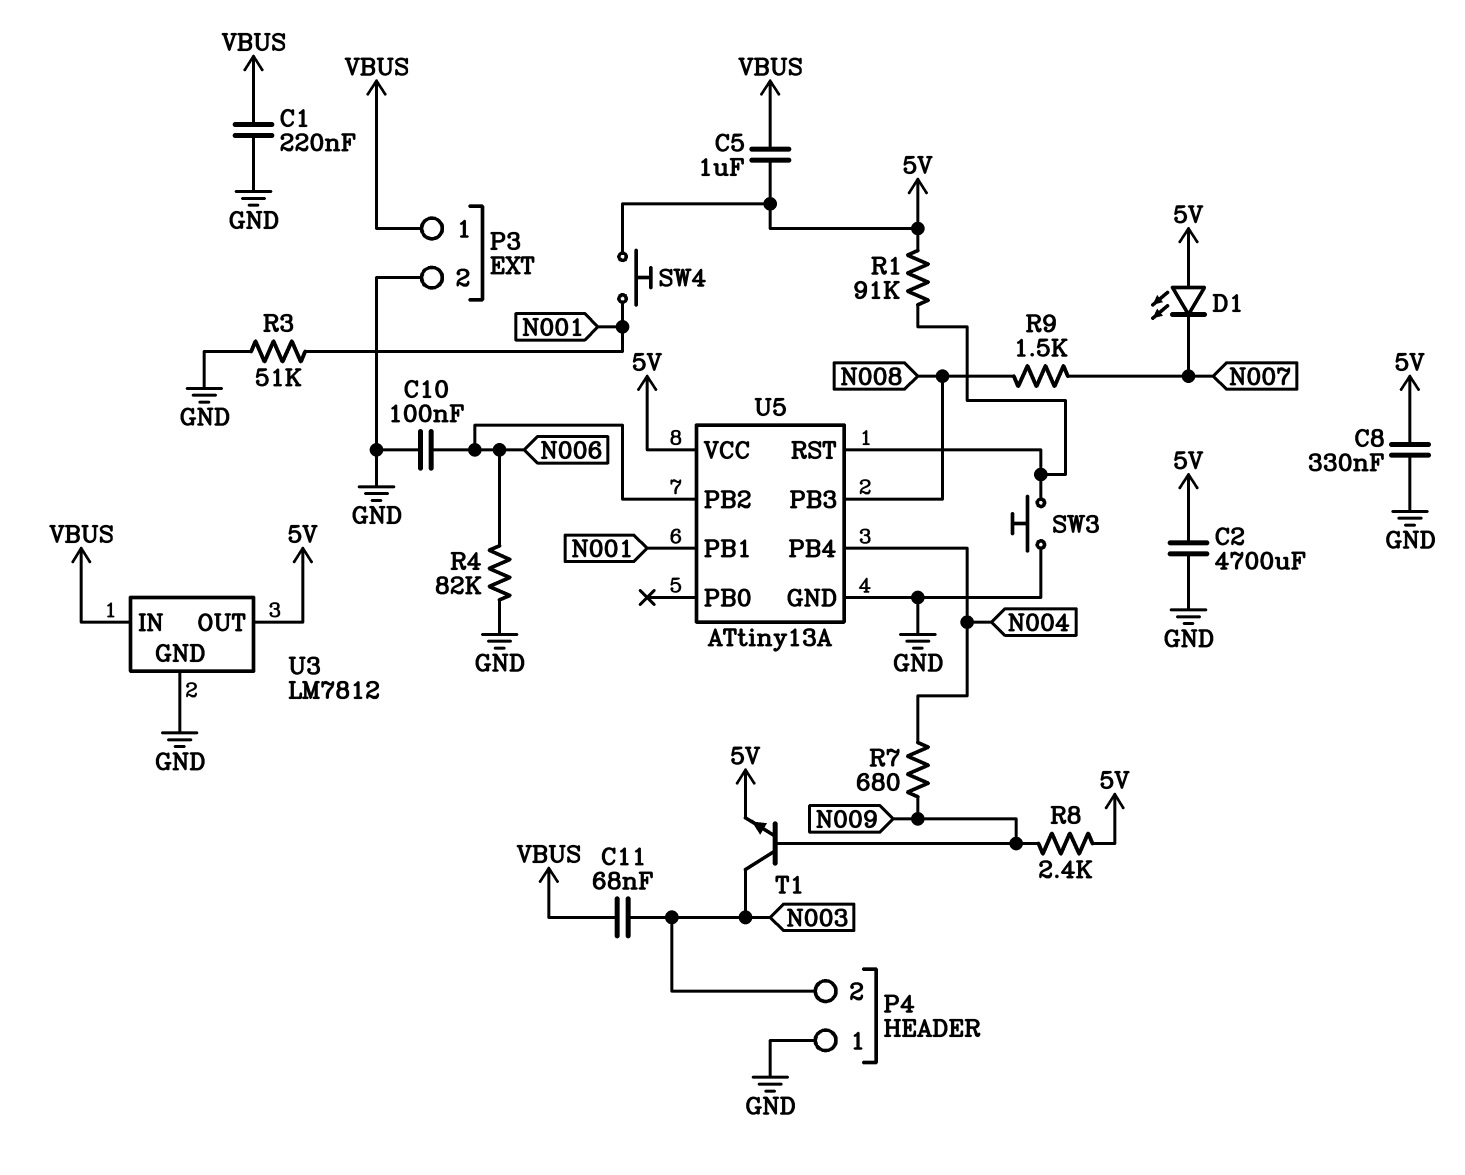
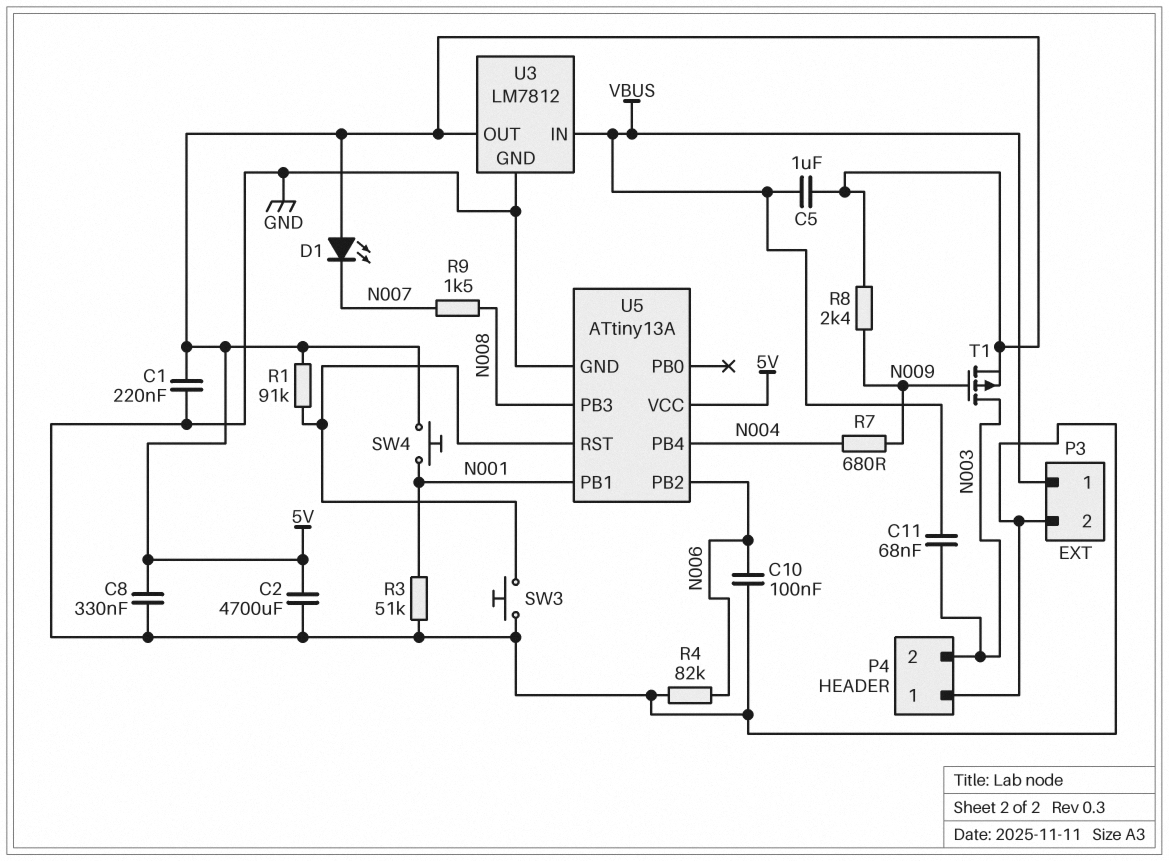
C1: 220nF (GND, VBUS) -> 220nF (5V, GND)
T1: NPN (B N009, C N003, E 5V) -> PMOS (G N009, D N003, S 5V)

